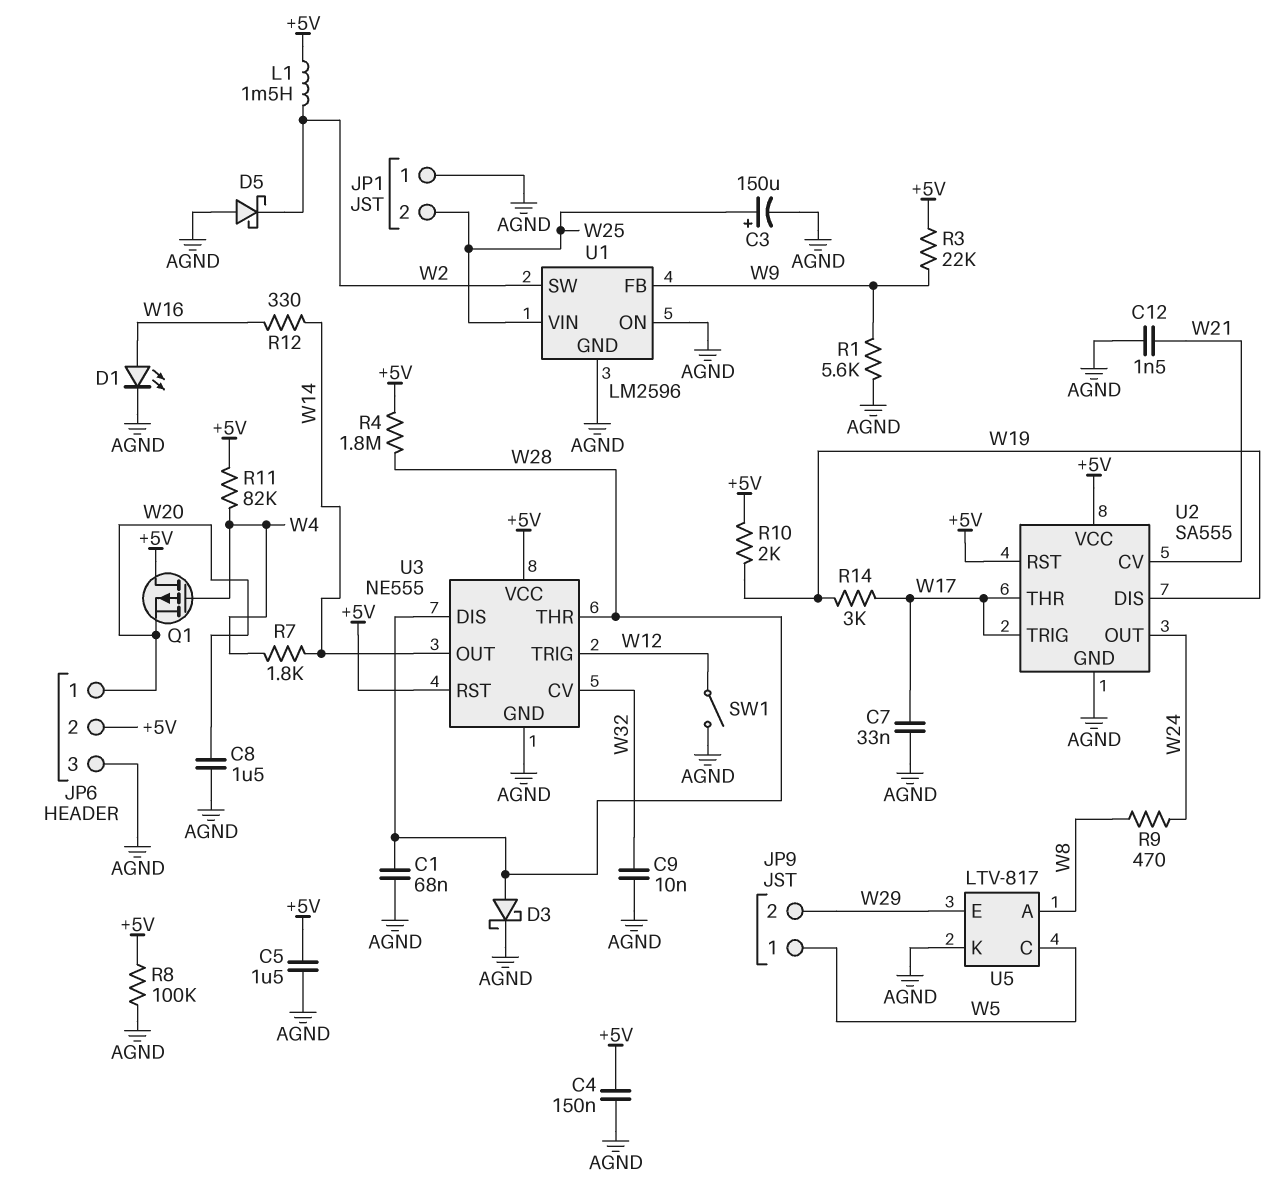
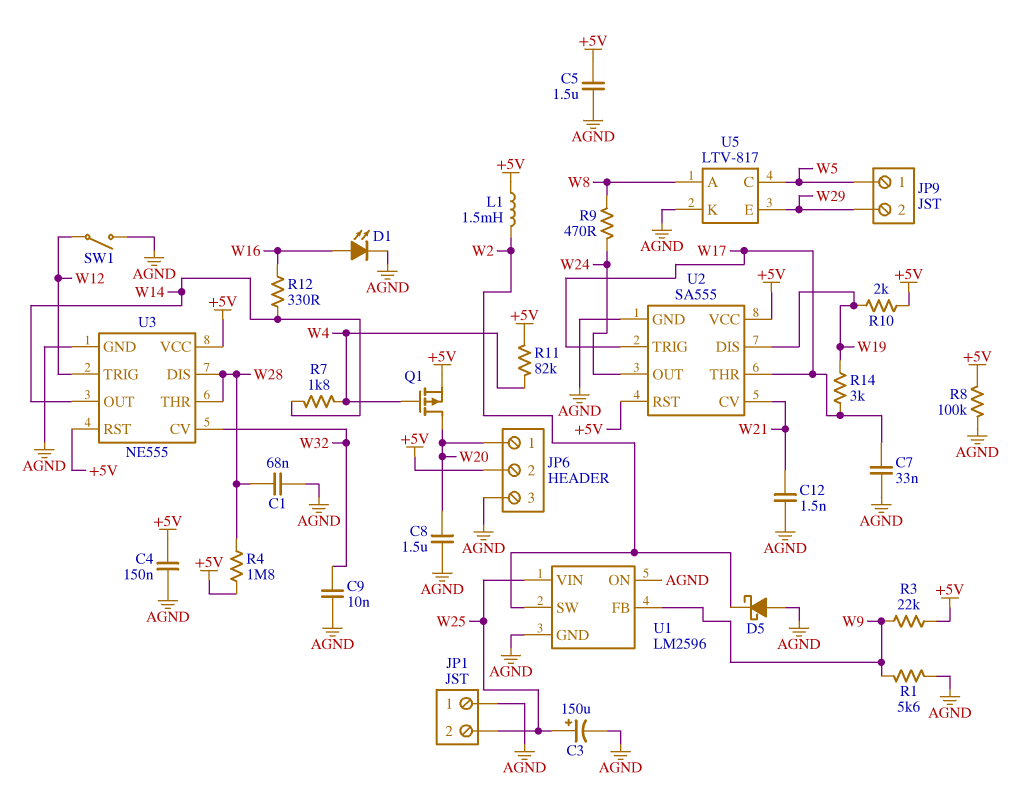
D3: schottky (A W28, K AGND) -> none
Q1: PMOS (G W4, D +5V, S W20) -> PMOS (G W4, D W20, S +5V)

